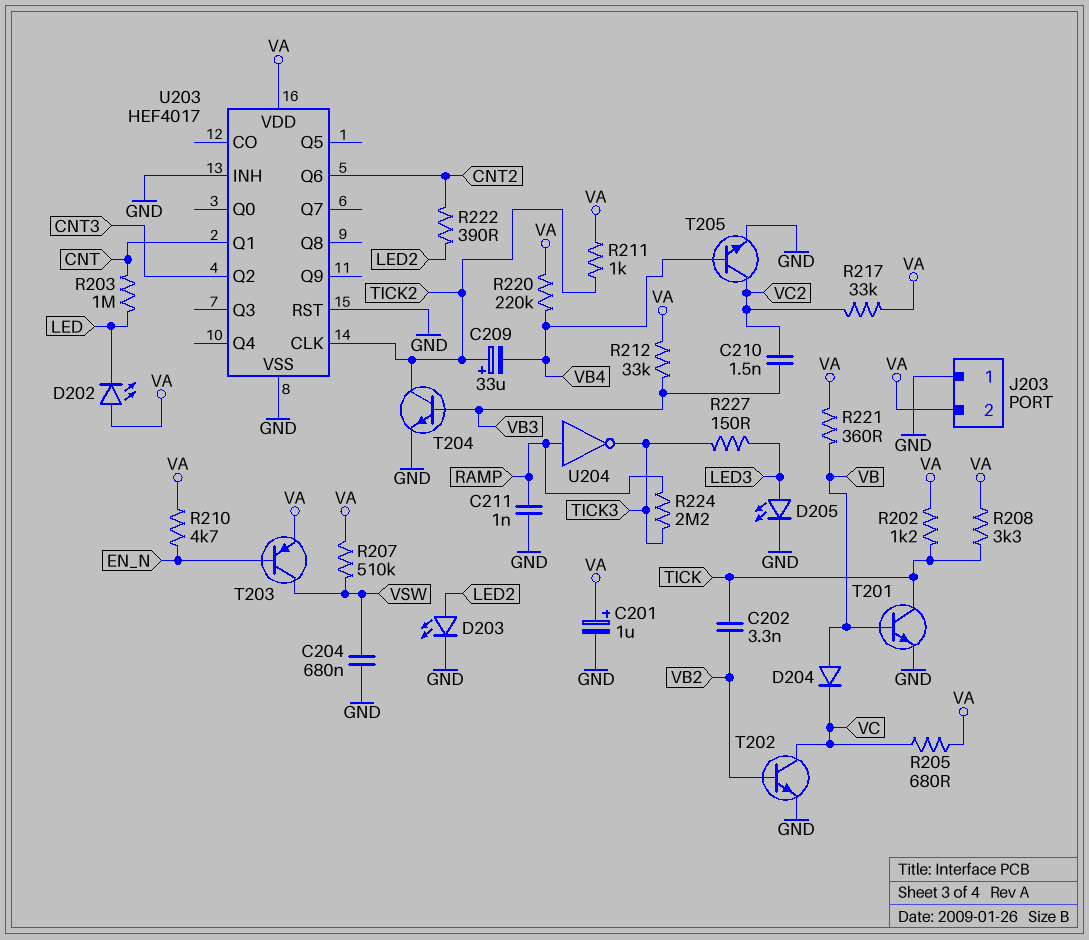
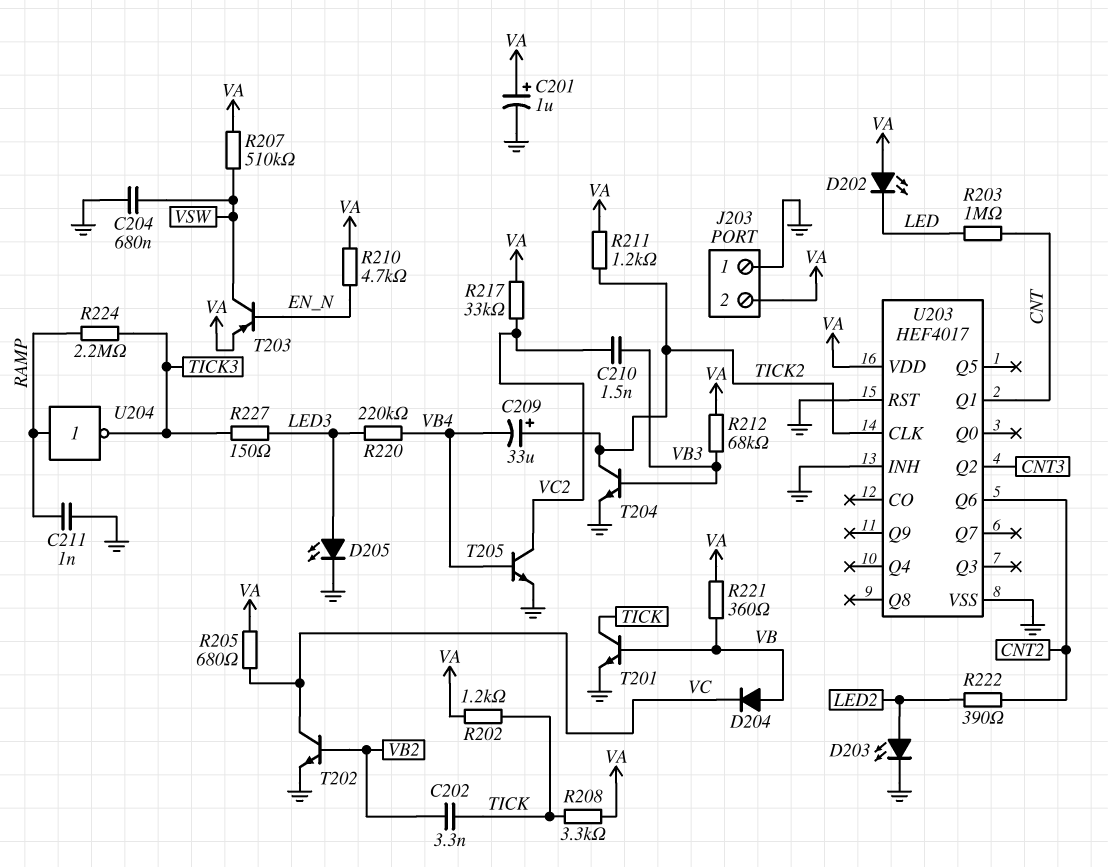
R211: 1k (TICK2, VA) -> 1.2k (TICK2, VA)
R212: 33k (VA, VB3) -> 68k (VA, VB3)
R220: 220k (VA, VB4) -> 220k (LED3, VB4)

